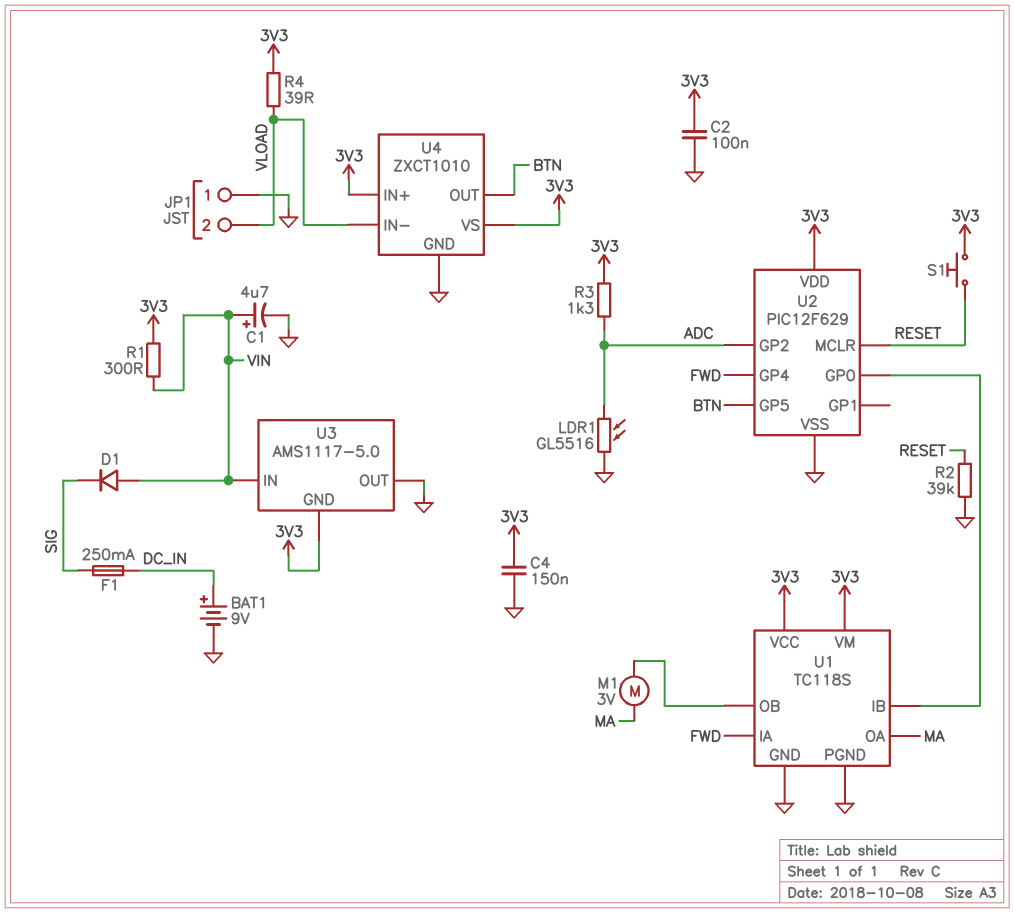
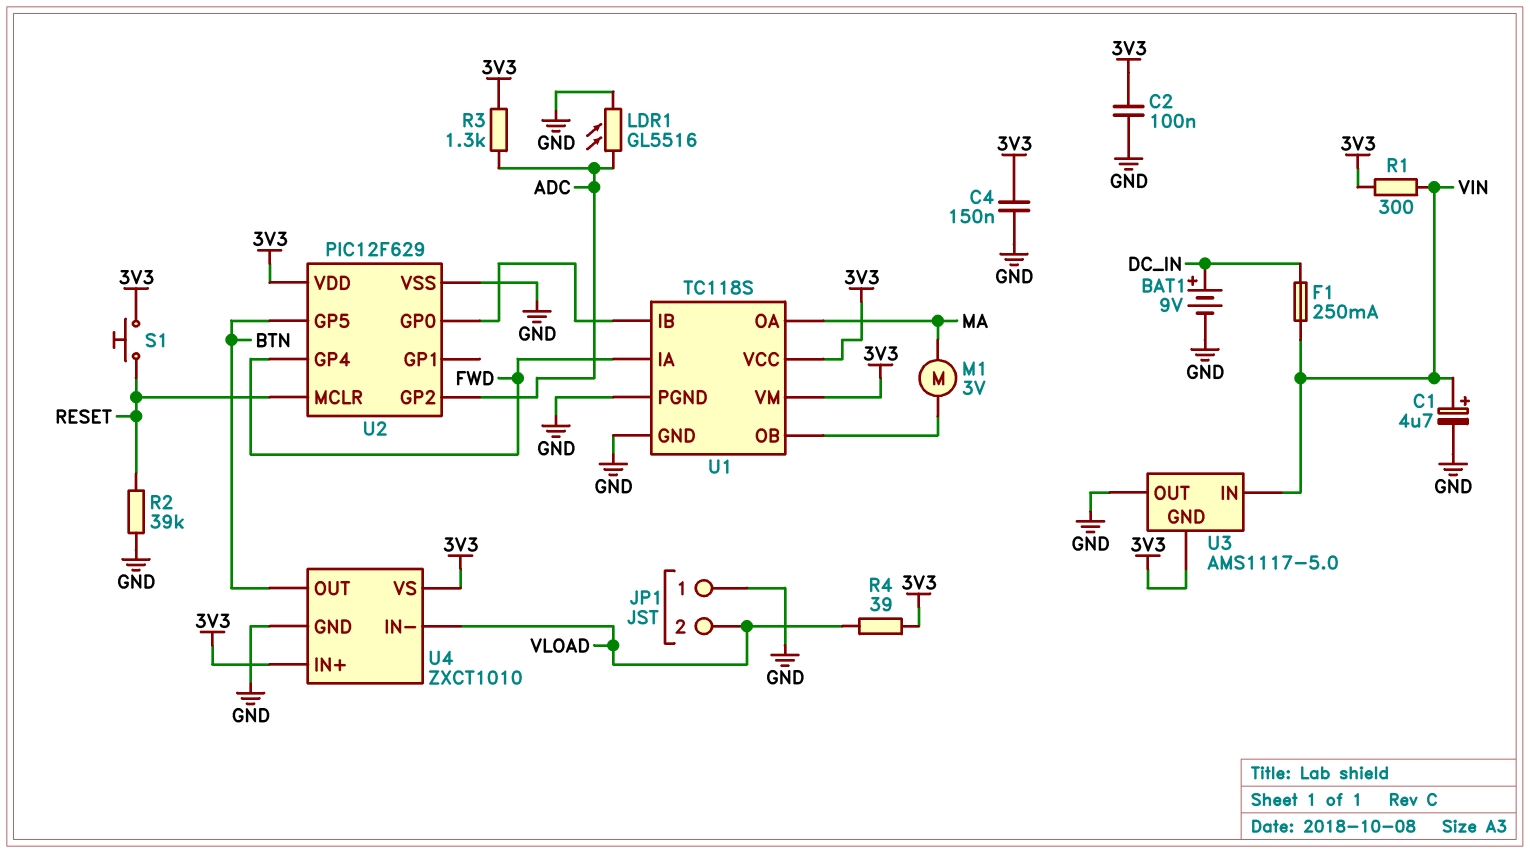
D1: diode (A VIN, K SIG) -> none
F1: 250mA (DC_IN, SIG) -> 250mA (DC_IN, VIN)

